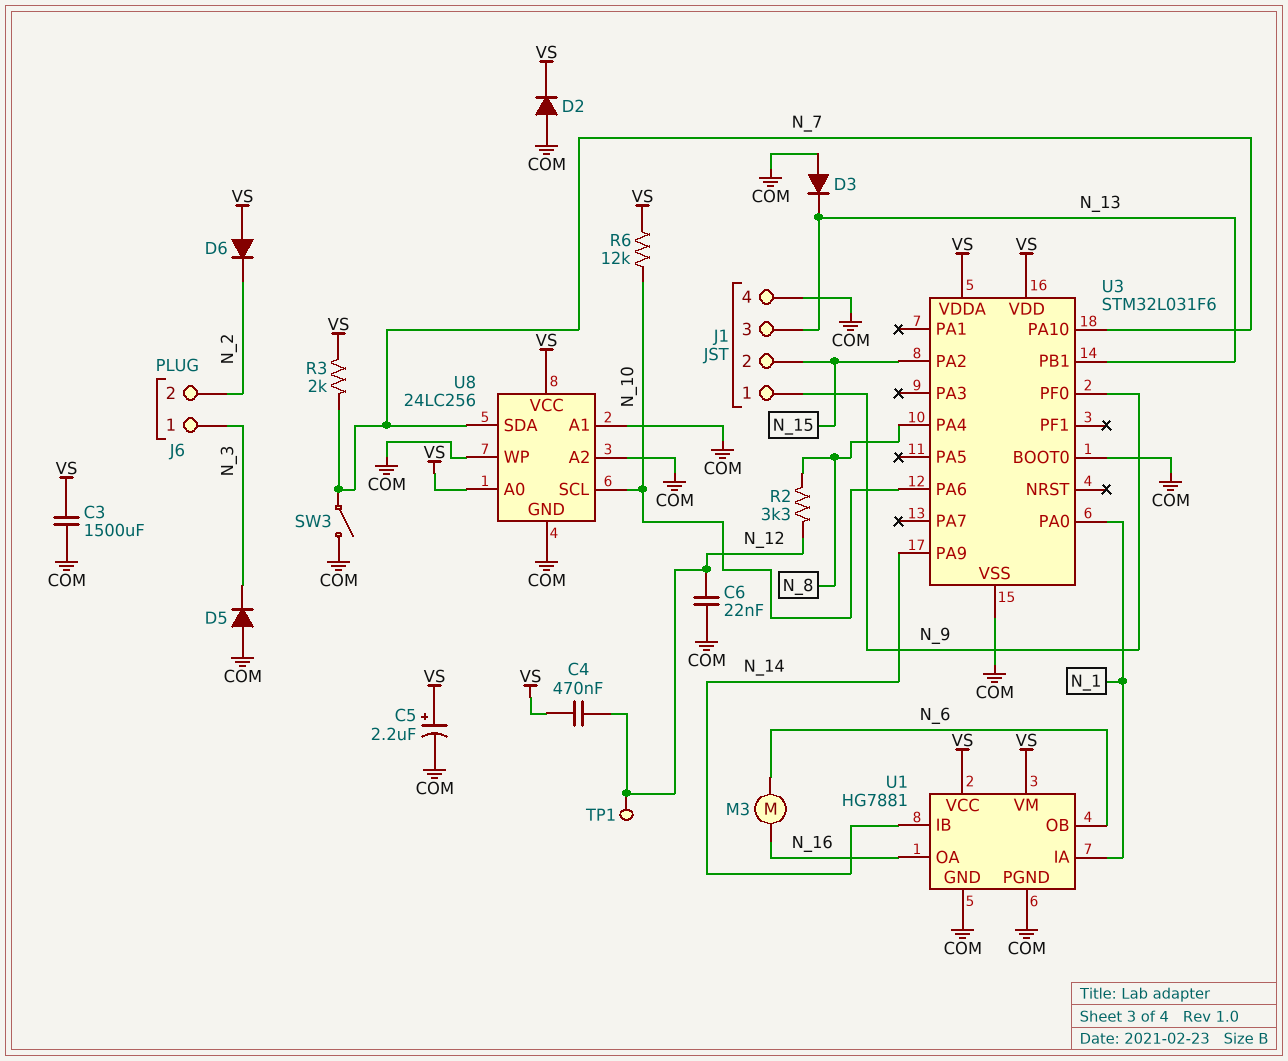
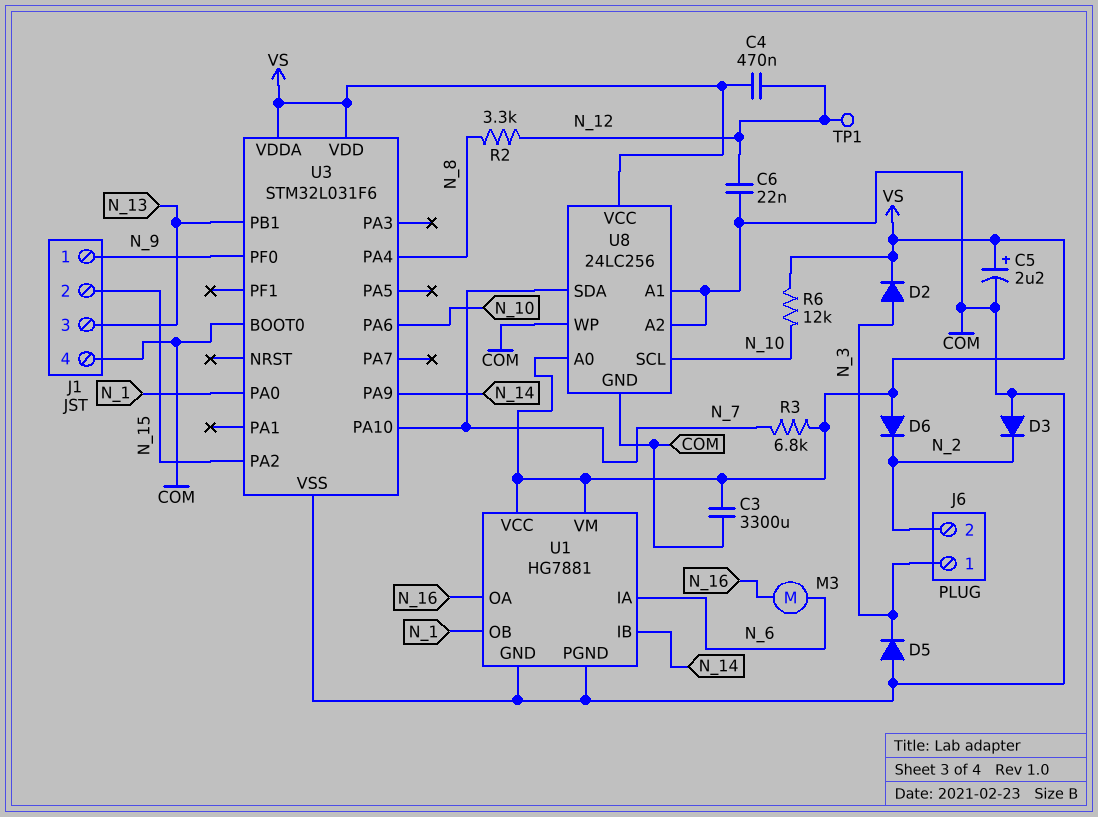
C3: 1500uF (COM, VS) -> 3300uF (COM, VS)
D2: diode (A COM, K VS) -> diode (A N_3, K VS)
D3: diode (A COM, K N_13) -> diode (A COM, K N_2)
R3: 2k (N_7, VS) -> 6.8k (N_7, VS)
SW3: switch (COM, N_7) -> none
U1 pin IA: N_1 -> N_6
U1 pin OB: N_6 -> N_1

